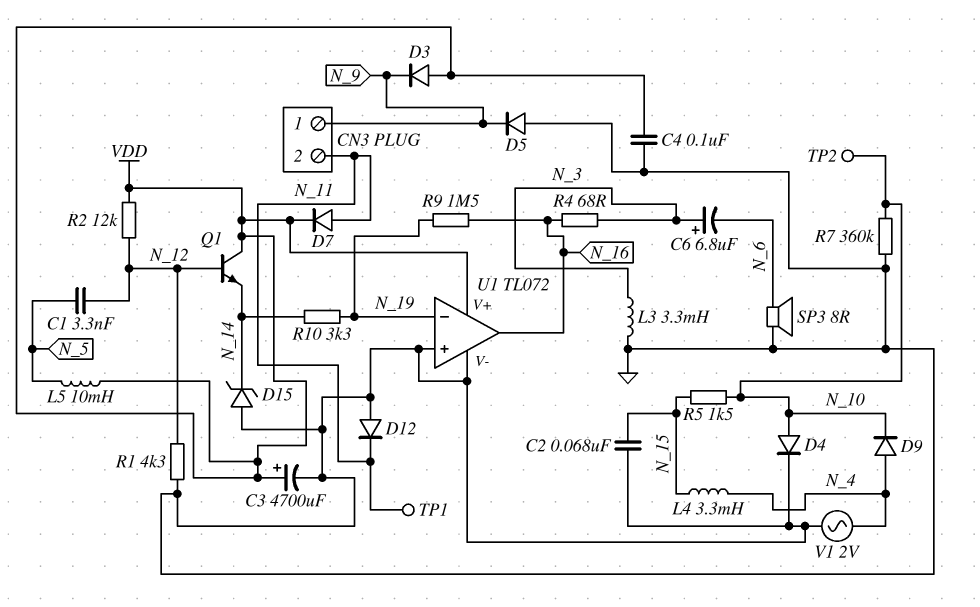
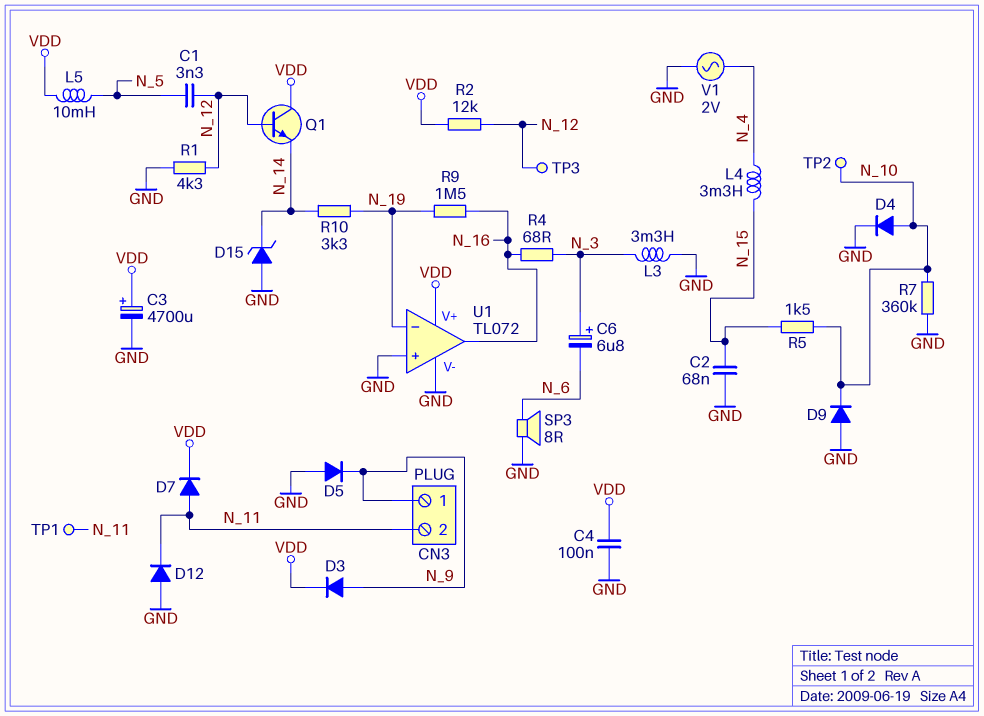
D3: diode (A VDD, K N_9) -> diode (A N_9, K VDD)
D9: diode (A N_4, K N_10) -> diode (A GND, K N_10)
TP3: none -> test point (N_12)

